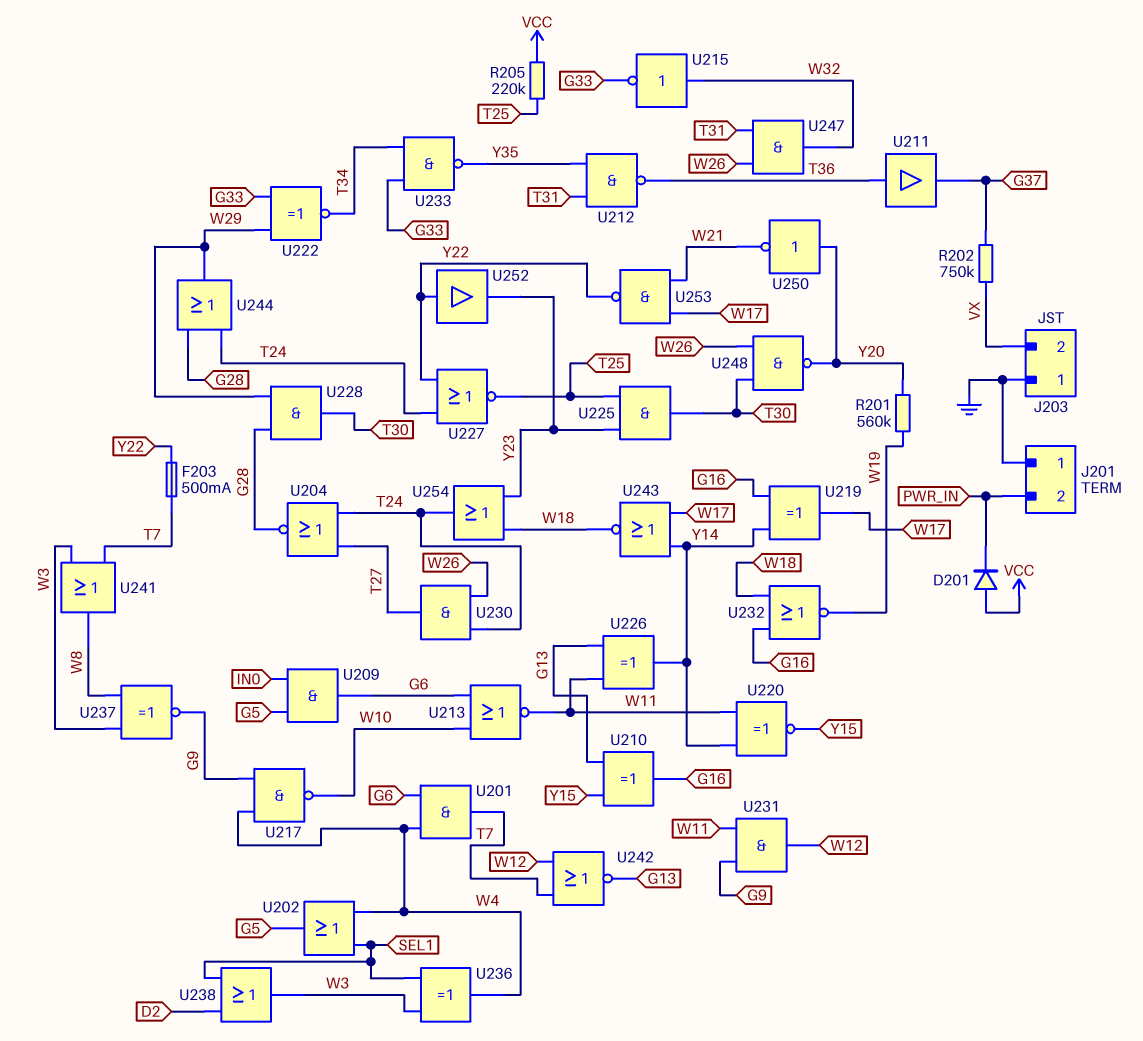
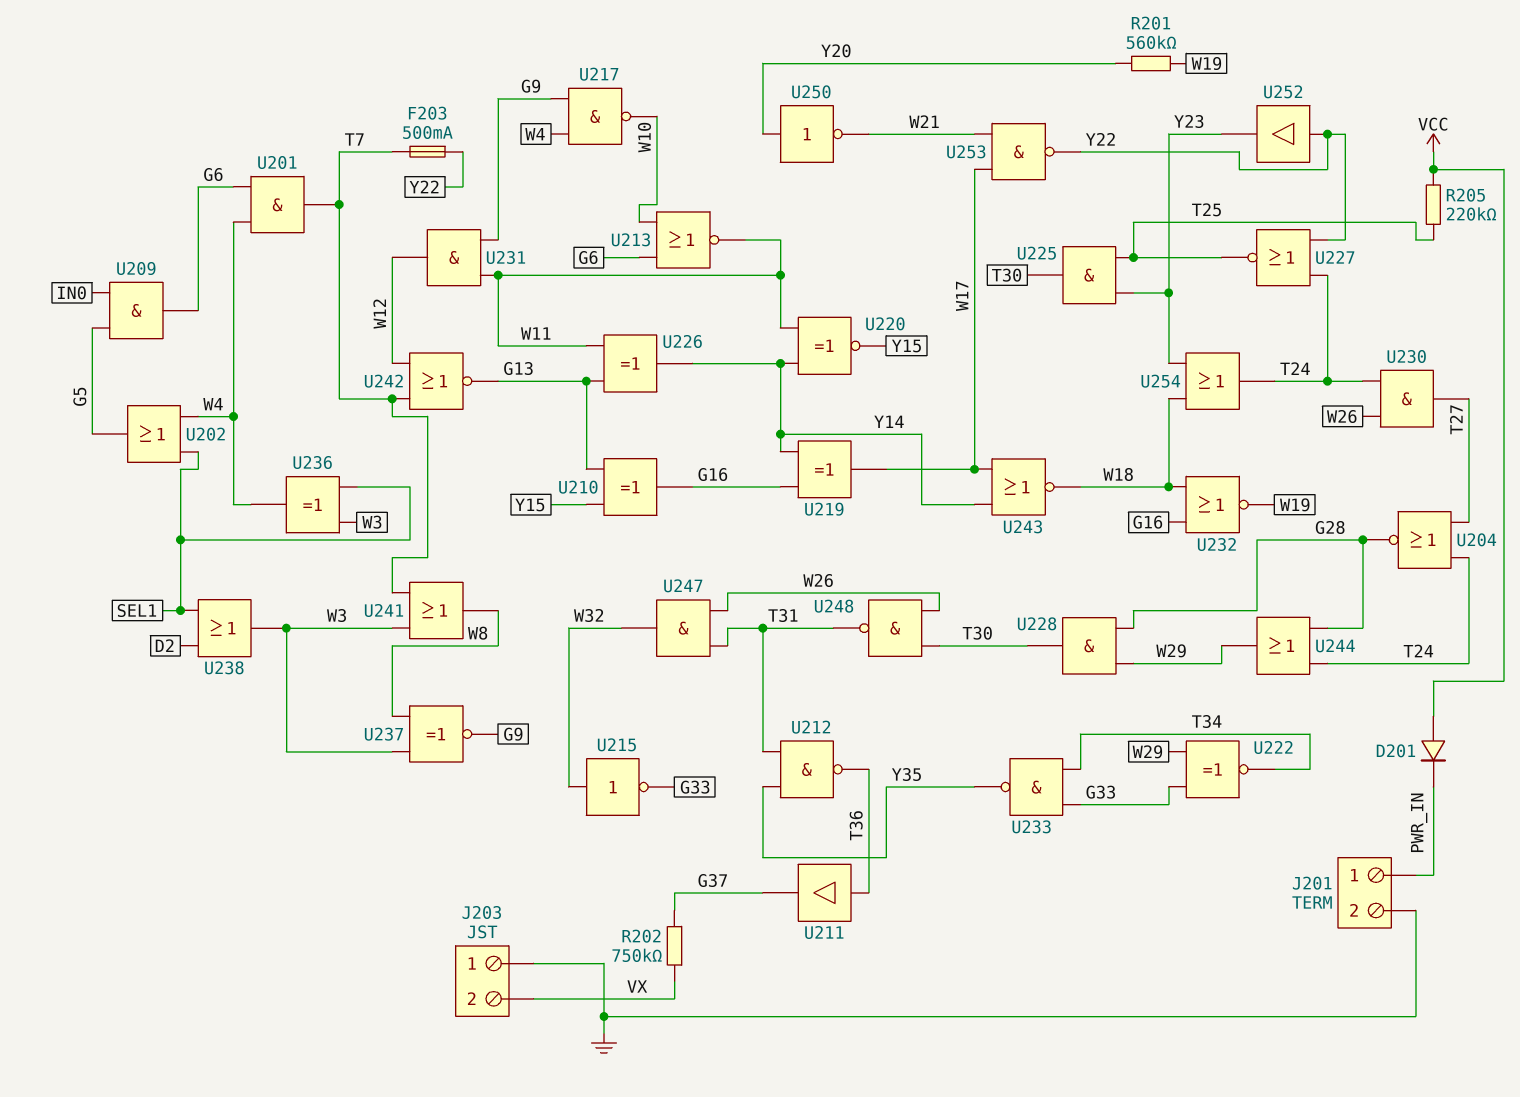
J201 pin 1: GND -> PWR_IN
J201 pin 2: PWR_IN -> GND
U248: NAND (in T30, in W26, out Y20) -> NAND (in T30, in W26, out T31)

